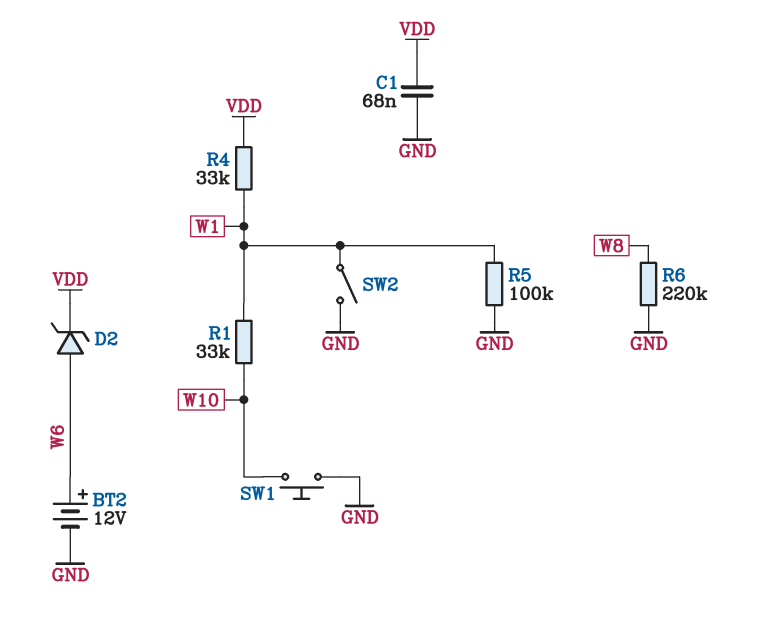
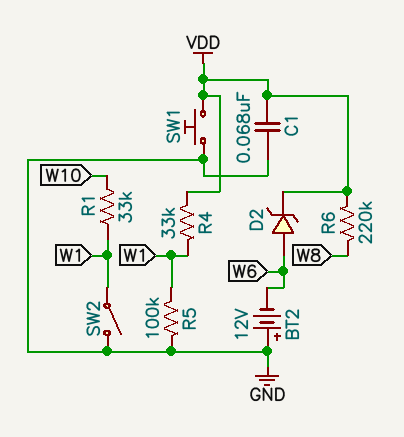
BT2: 12V (plus W6, minus GND) -> 12V (plus GND, minus W6)
R6: 220k (GND, W8) -> 220k (VDD, W8)
SW1: button (GND, W10) -> button (GND, VDD)

